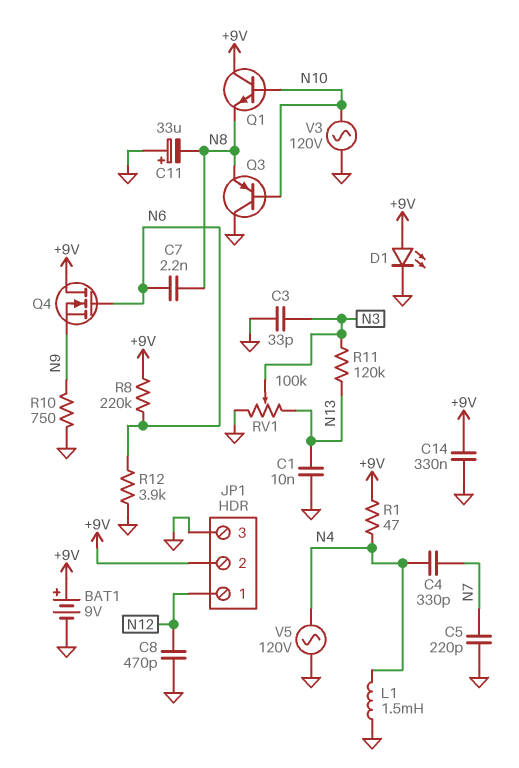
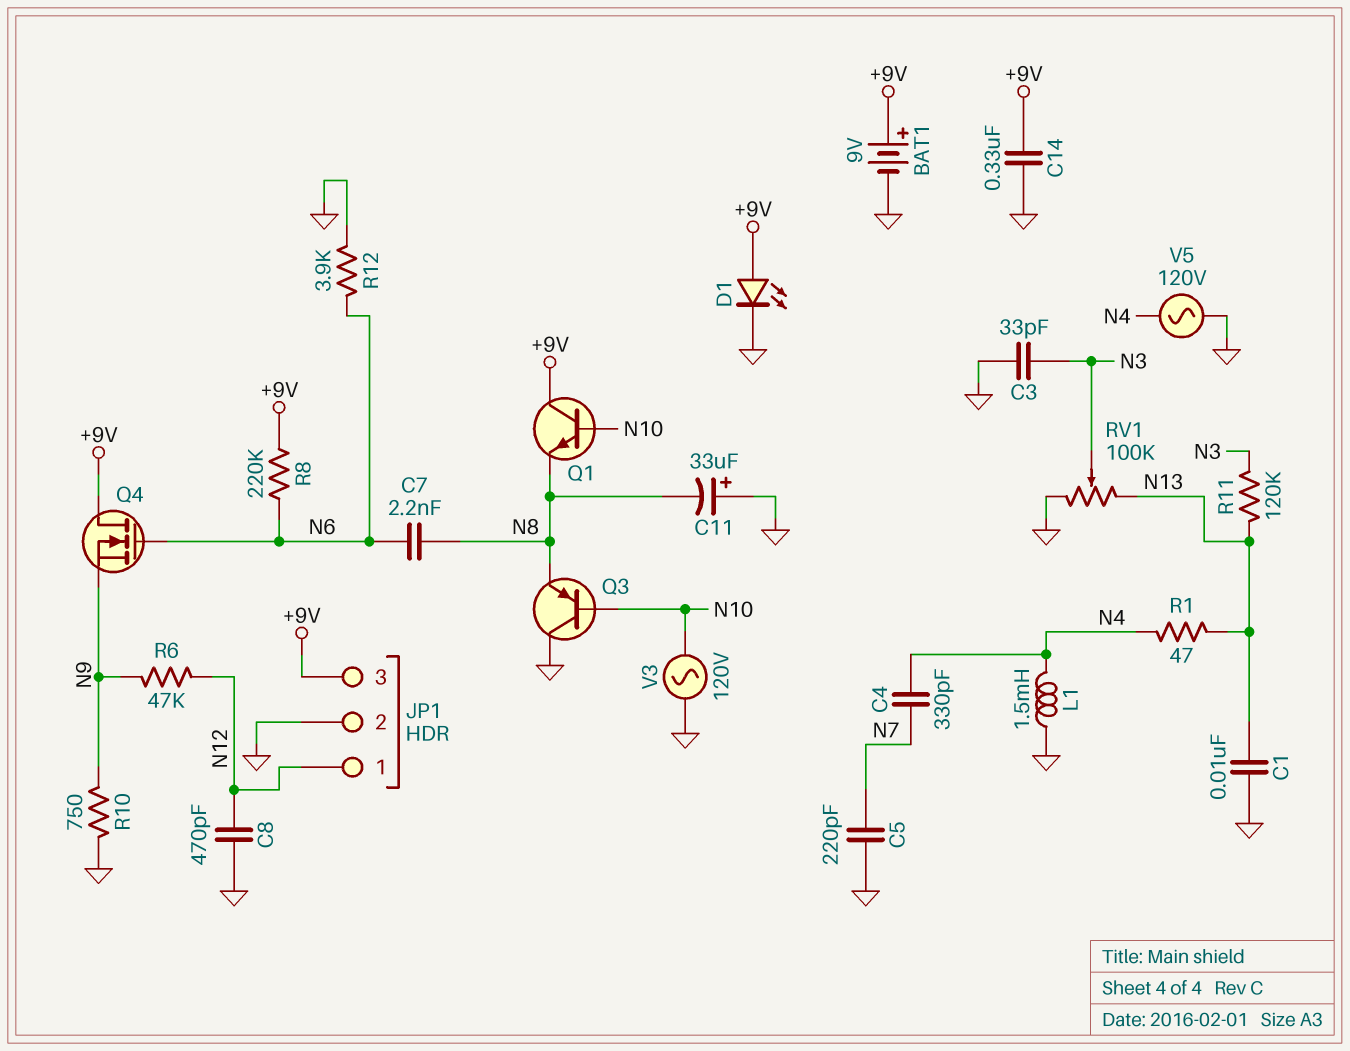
JP1 pin 2: +9V -> GND
JP1 pin 3: GND -> +9V
R1: 47 (+9V, N4) -> 47 (N4, N13)
R6: none -> 47k (N9, N12)

